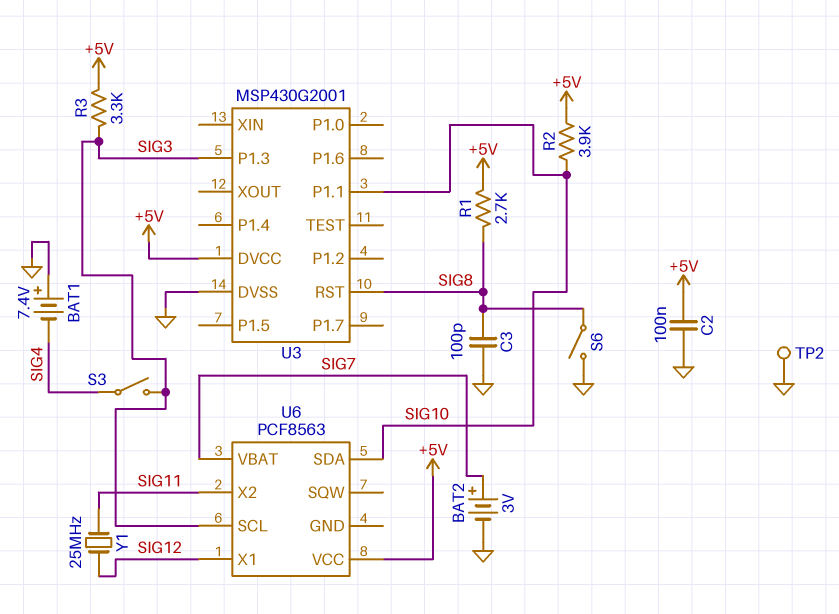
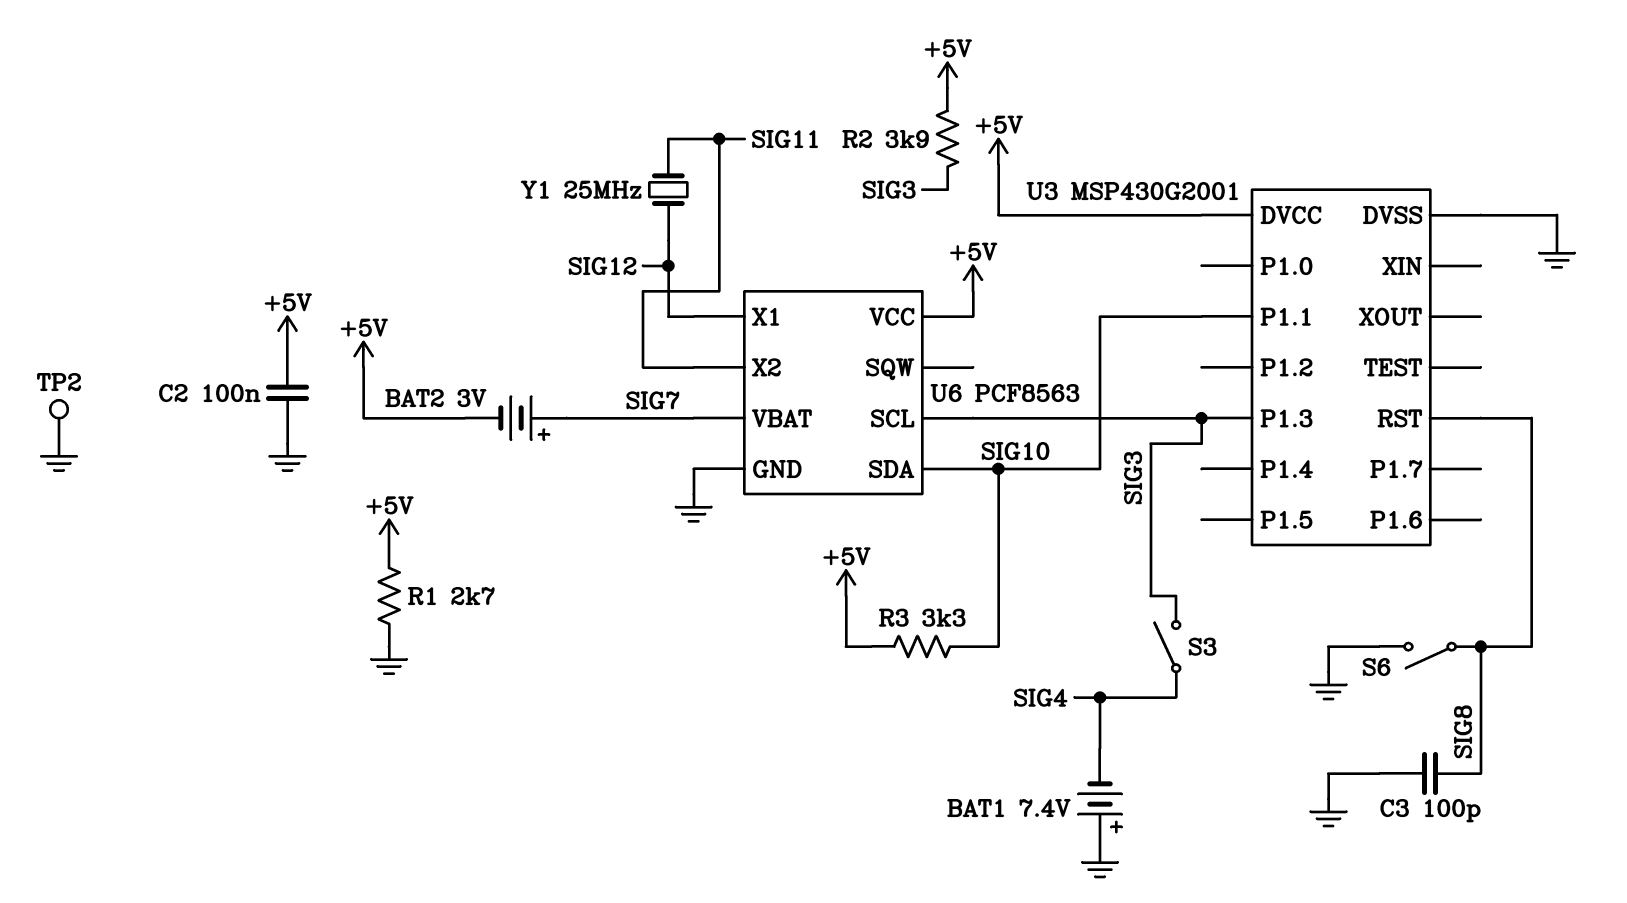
BAT2: 3V (plus SIG7, minus GND) -> 3V (plus SIG7, minus +5V)
R1: 2.7k (+5V, SIG8) -> 2.7k (+5V, GND)
R2: 3.9k (+5V, SIG10) -> 3.9k (+5V, SIG3)
R3: 3.3k (+5V, SIG3) -> 3.3k (+5V, SIG10)
U6 pin GND: none -> GND

